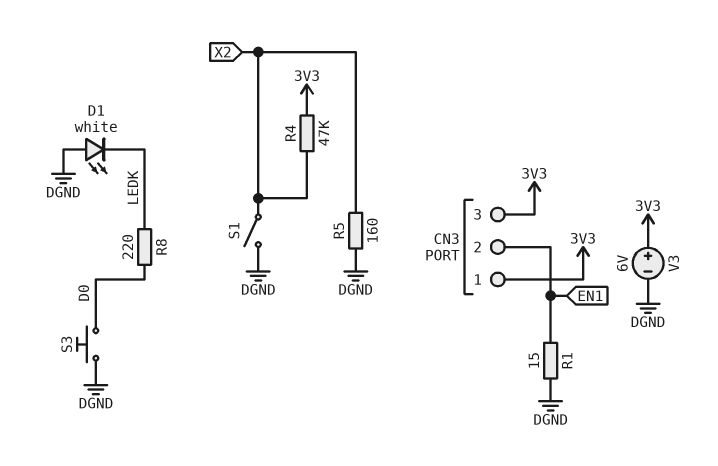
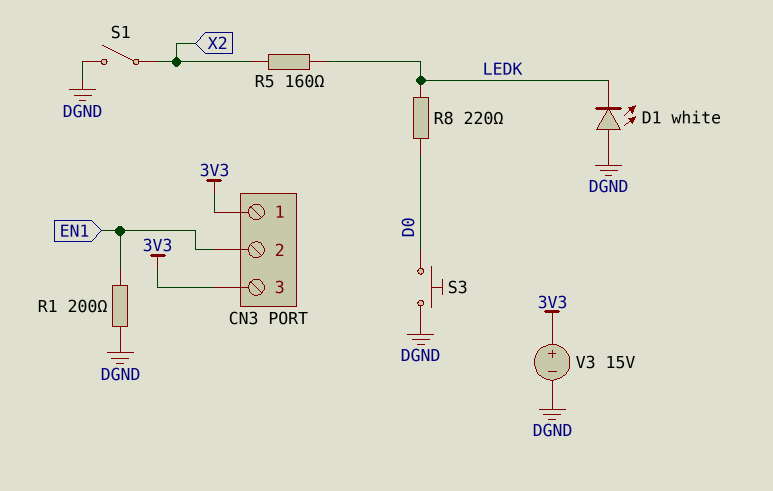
R1: 15 (DGND, EN1) -> 200 (DGND, EN1)
R4: 47k (3V3, X2) -> none
R5: 160 (DGND, X2) -> 160 (LEDK, X2)
V3: 6V (plus 3V3, minus DGND) -> 15V (plus 3V3, minus DGND)

